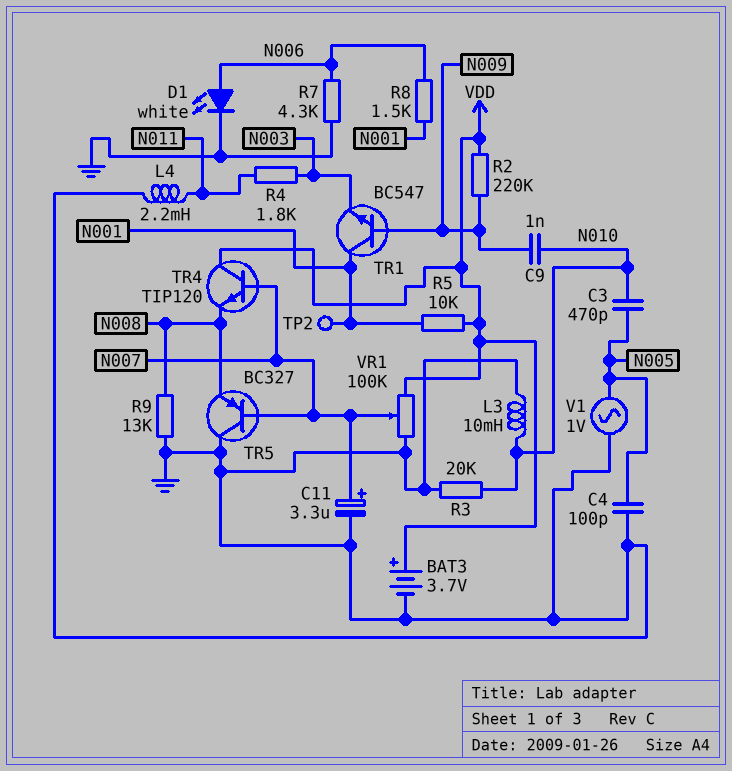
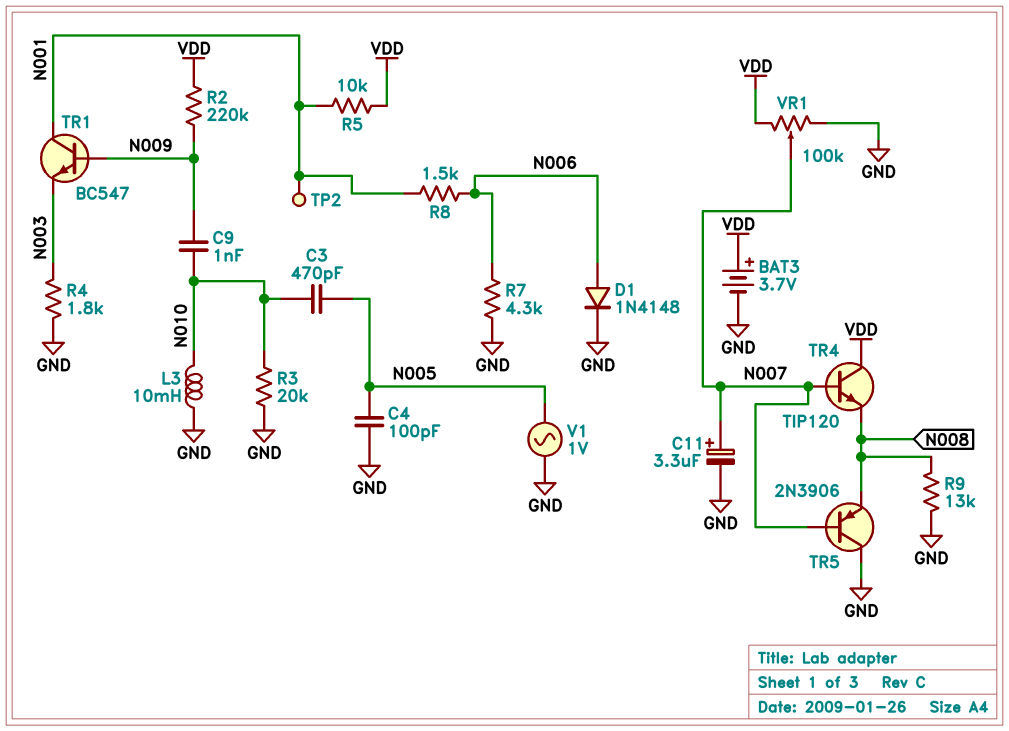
D1: LED white (A N006, K GND) -> diode 1N4148 (A N006, K GND)
L4: 2.2mH (GND, N011) -> none
R4: 1.8k (N003, N011) -> 1.8k (GND, N003)
TR5: PNP BC327 (B N007, C GND, E N008) -> PNP 2N3906 (B N007, C GND, E N008)

